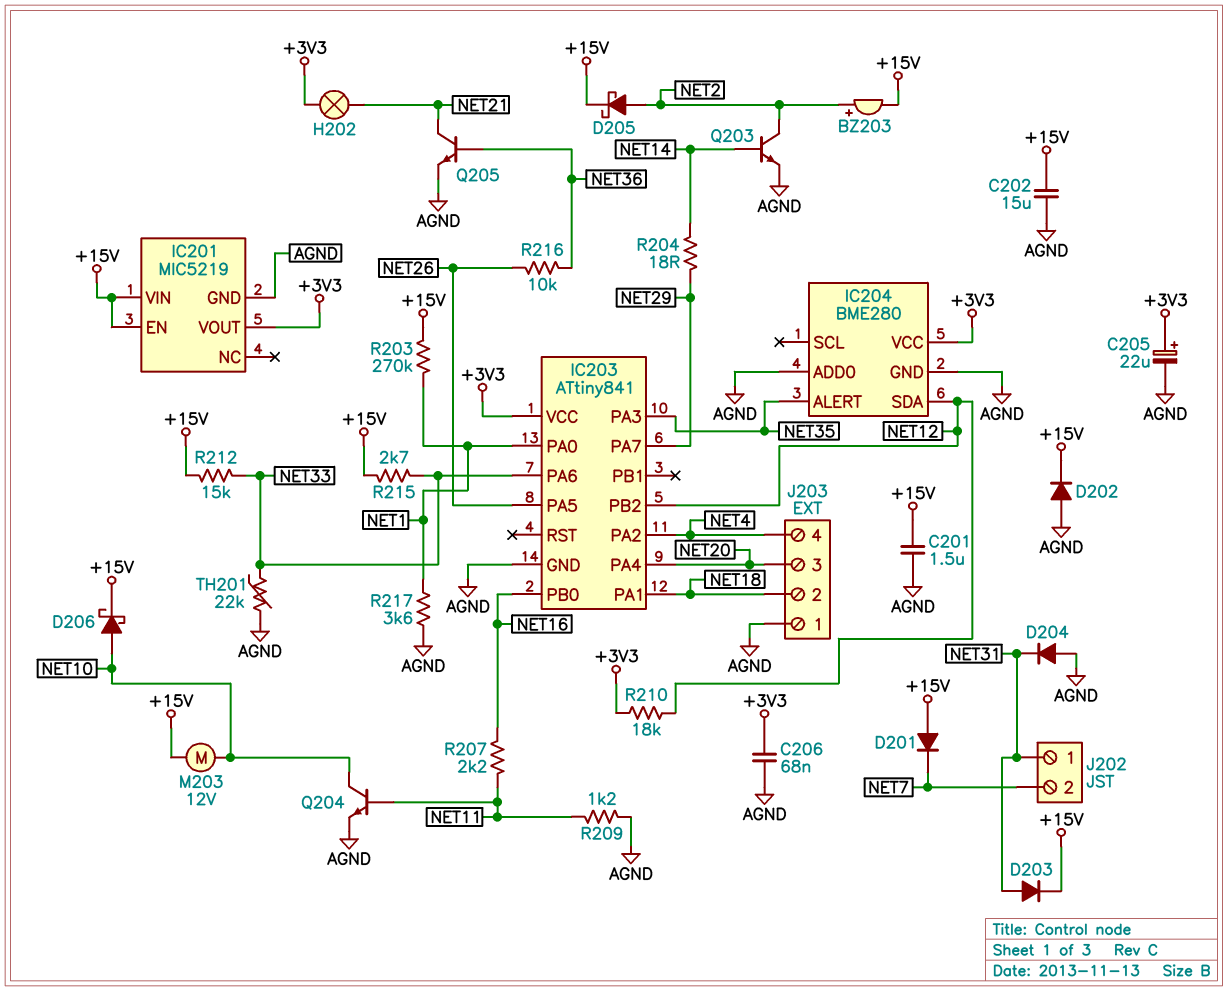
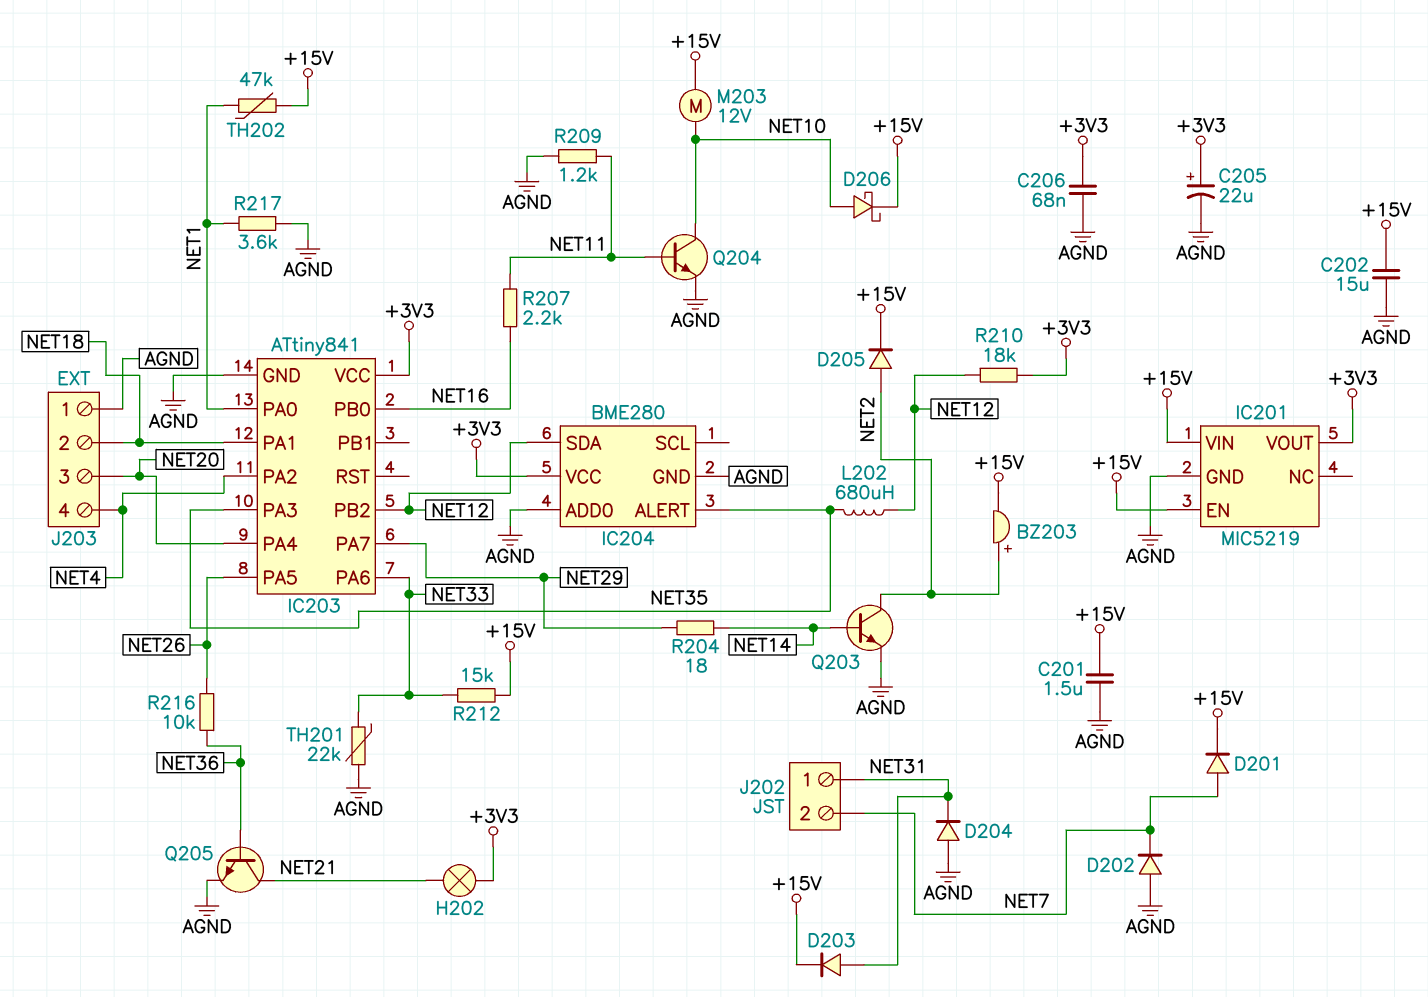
D201: diode (A +15V, K NET7) -> diode (A NET7, K +15V)
D202: diode (A AGND, K +15V) -> diode (A AGND, K NET7)
D205: schottky (A NET2, K +15V) -> diode (A NET2, K +15V)
L202: none -> 680uH (NET12, NET35)
R203: 270k (+15V, NET1) -> none
R215: 2.7k (+15V, NET33) -> none
TH202: none -> 47k (+15V, NET1)

